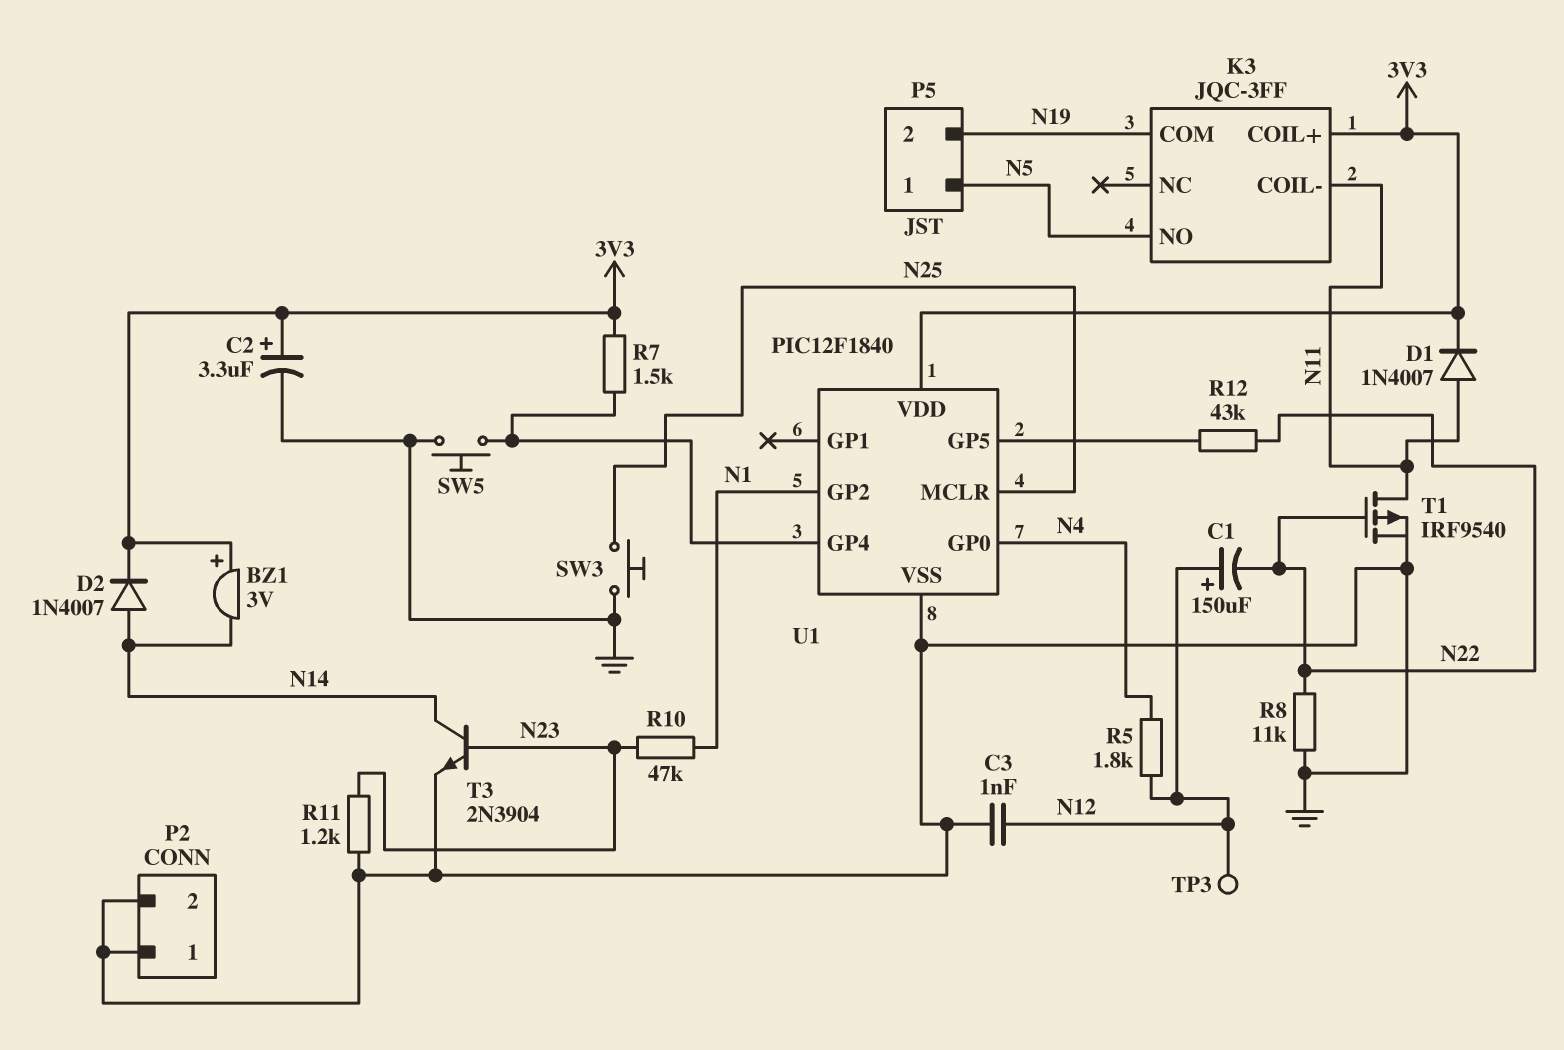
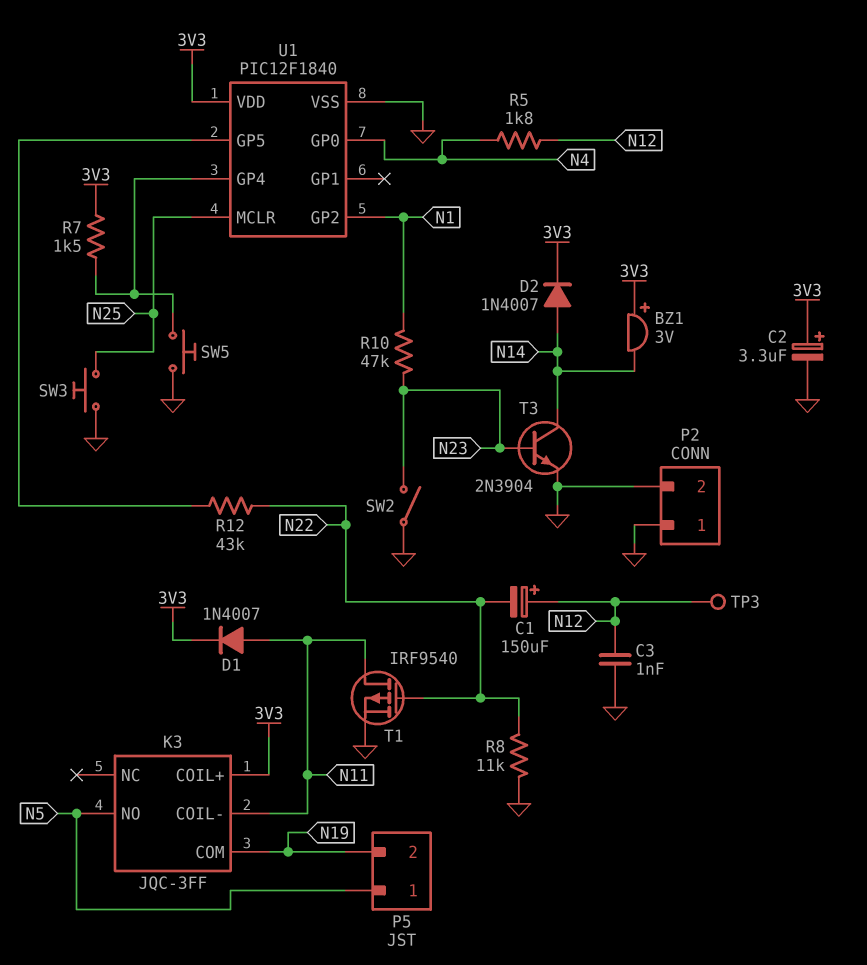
R11: 1.2k (GND, N23) -> none
SW2: none -> switch (GND, N23)

